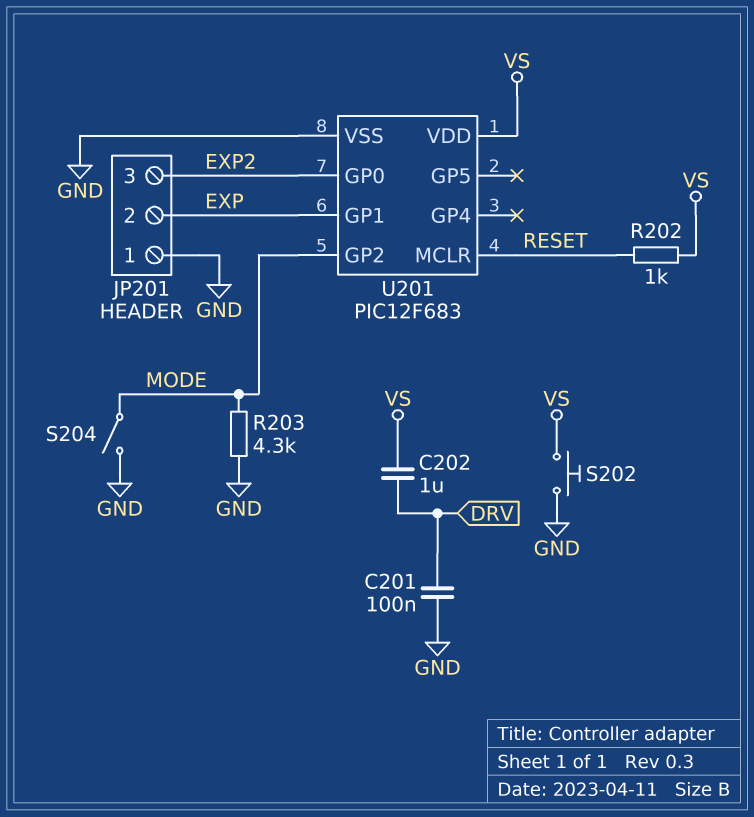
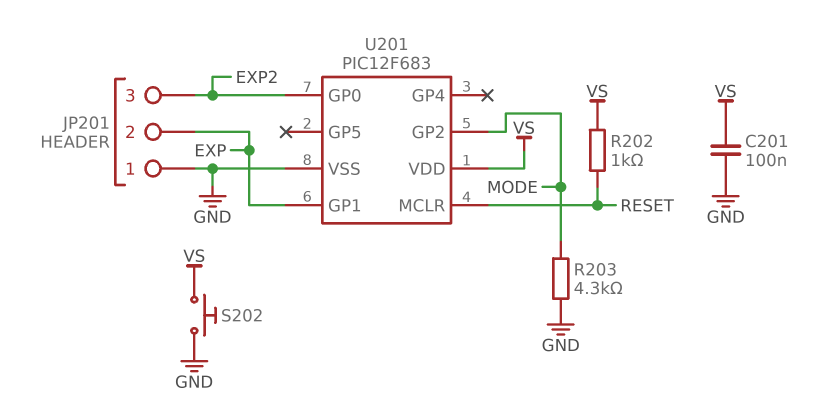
C201: 100nF (DRV, GND) -> 100nF (GND, VS)
C202: 1uF (DRV, VS) -> none
S204: switch (GND, MODE) -> none

